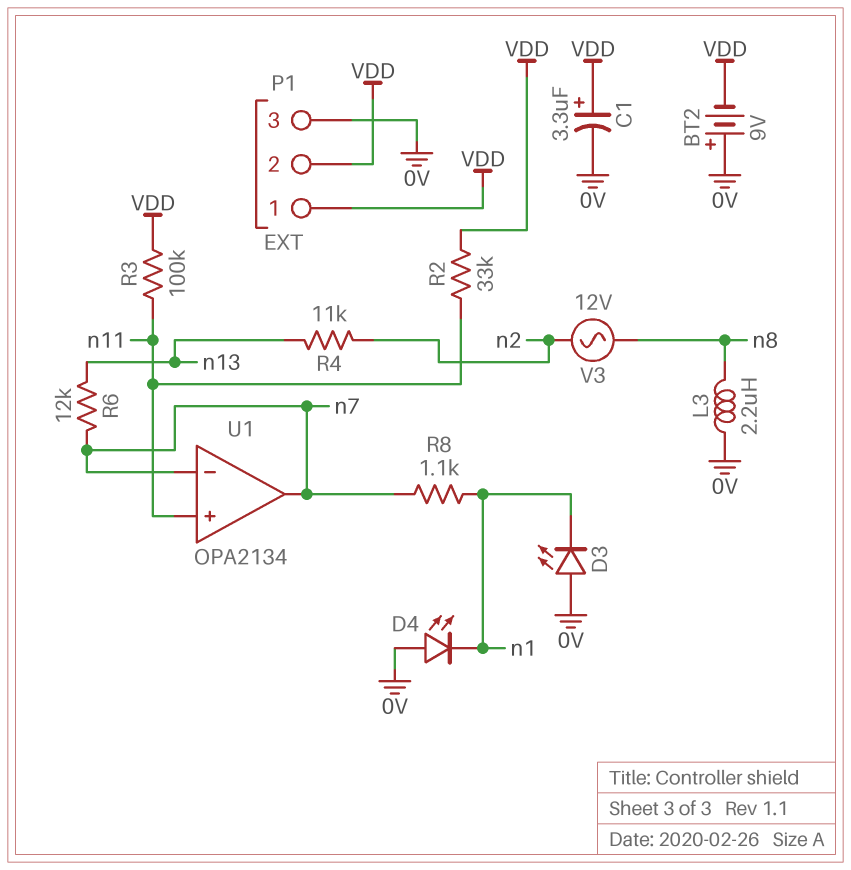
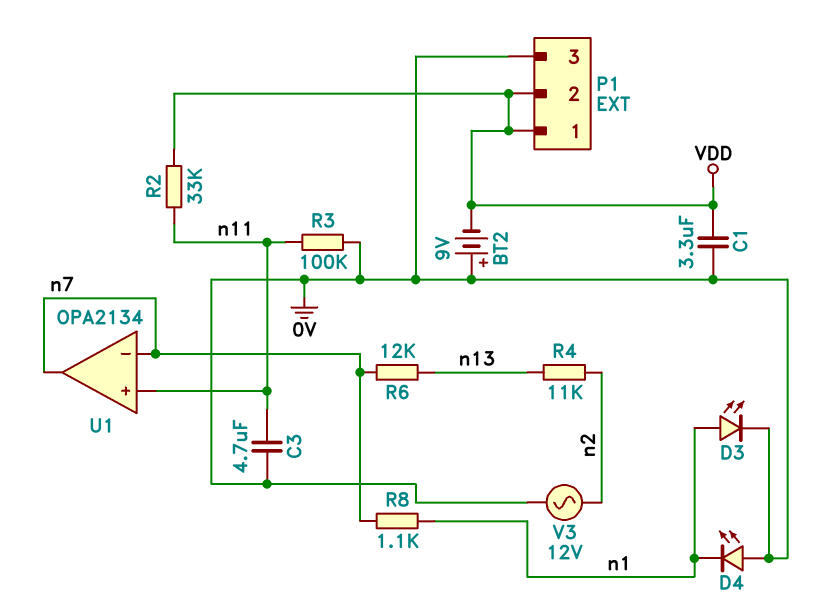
C1: 3.3uF (plus VDD, minus 0V) -> 3.3uF (0V, VDD)
C3: none -> 4.7uF (0V, n11)
D3: LED (A 0V, K n1) -> LED (A n1, K 0V)
L3: 2.2uH (0V, n8) -> none
R3: 100k (VDD, n11) -> 100k (0V, n11)
V3: AC 12V (n2, n8) -> AC 12V (0V, n2)

